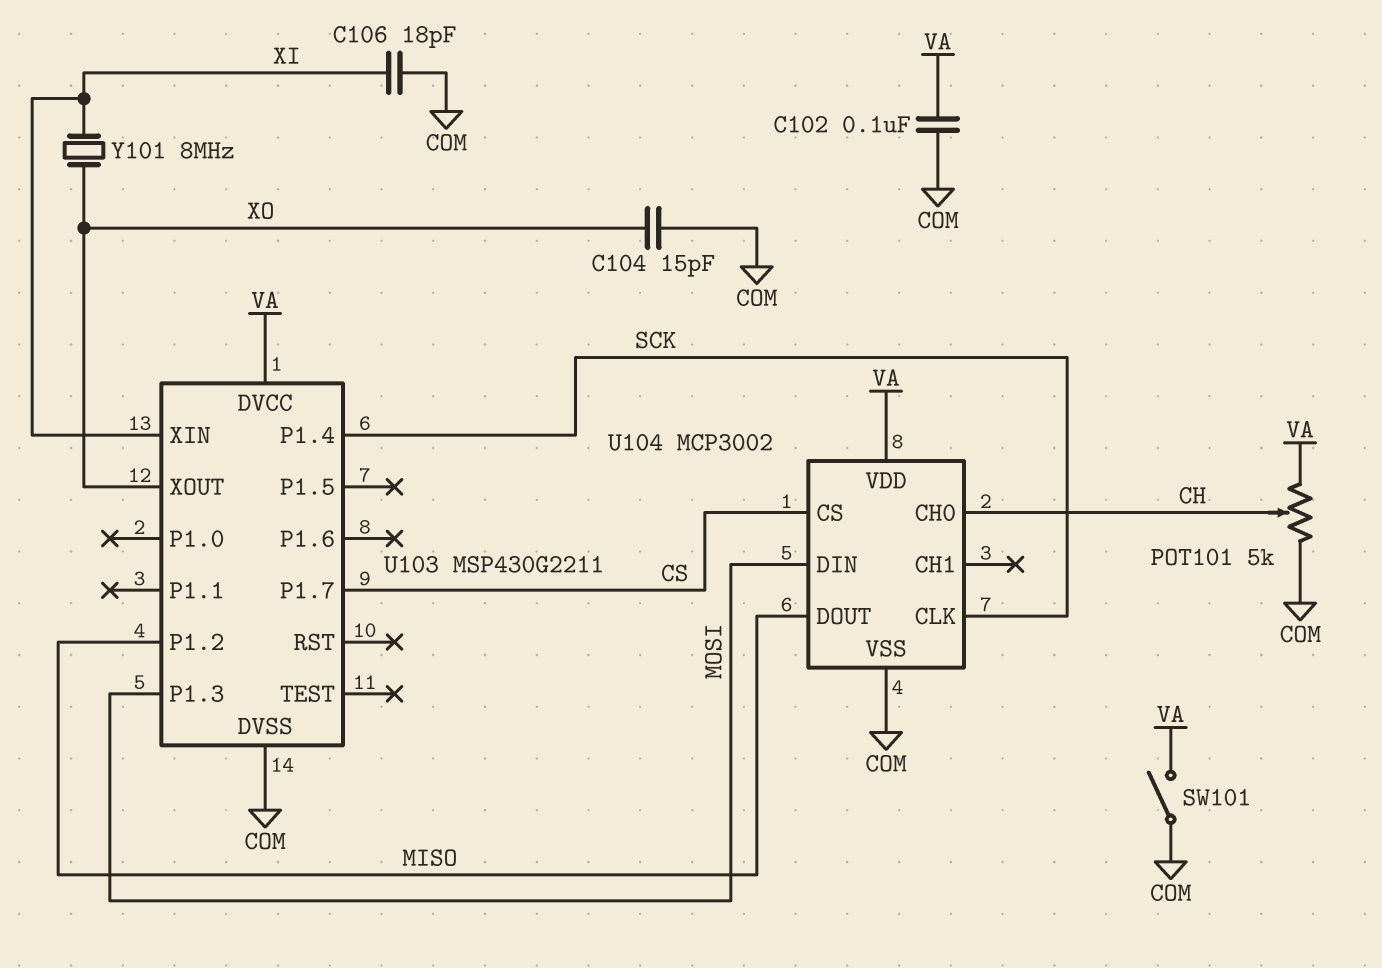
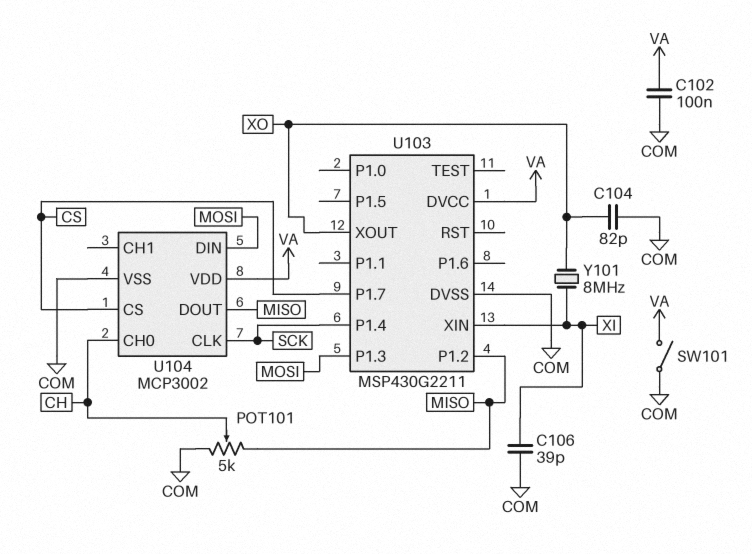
C104: 15pF (COM, XO) -> 82pF (COM, XO)
C106: 18pF (COM, XI) -> 39pF (COM, XI)
POT101: 5k (COM, VA, wiper CH) -> 5k (COM, MISO, wiper CH)

